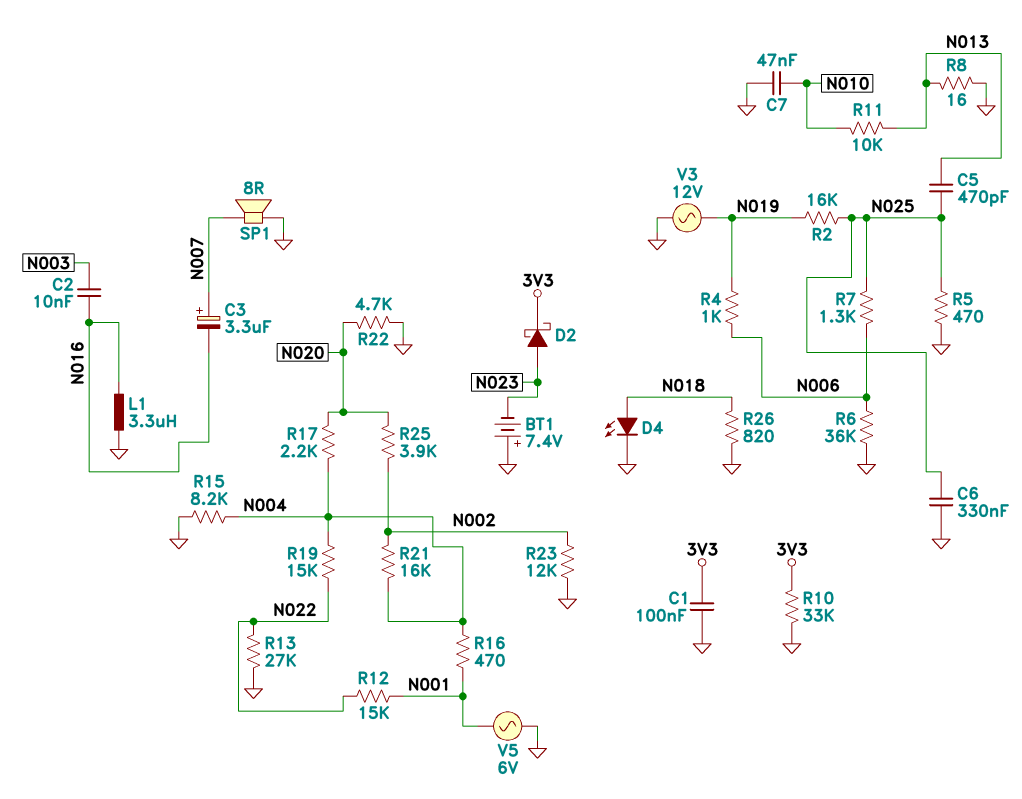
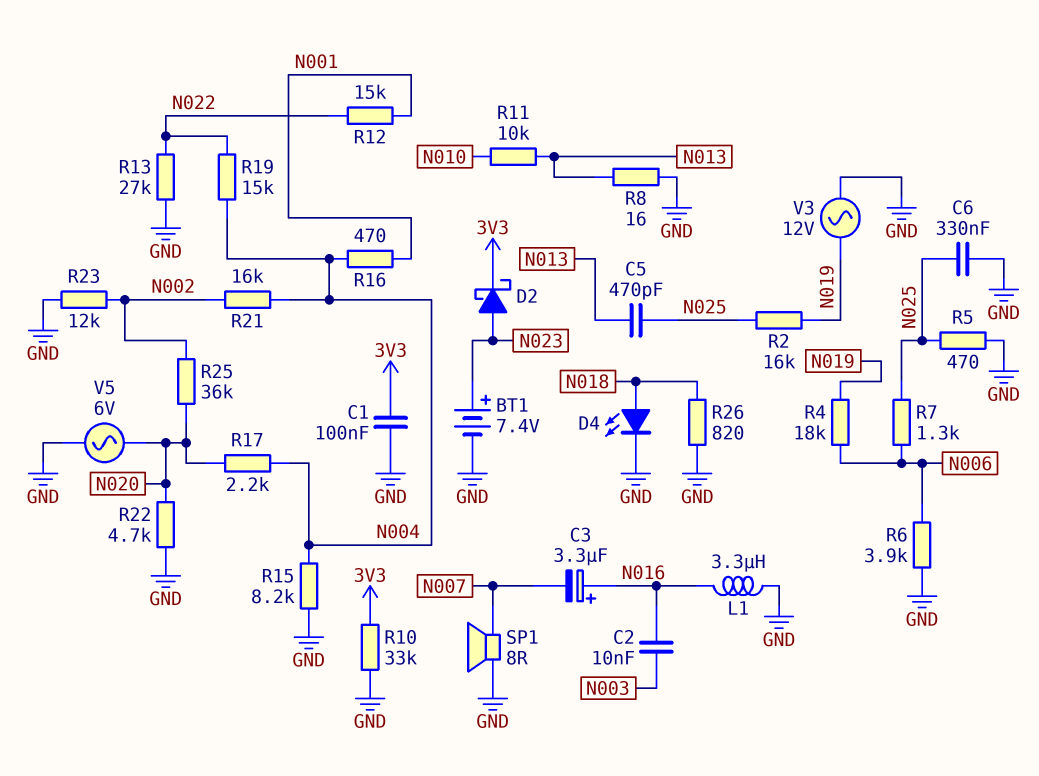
BT1: 7.4V (plus GND, minus N023) -> 7.4V (plus N023, minus GND)
C3: 3.3uF (plus N007, minus N016) -> 3.3uF (plus N016, minus N007)
C7: 47nF (GND, N010) -> none
R4: 1k (N006, N019) -> 18k (N006, N019)
R6: 36k (GND, N006) -> 3.9k (GND, N006)
R25: 3.9k (N002, N020) -> 36k (N002, N020)
V5: AC 6V (GND, N001) -> AC 6V (GND, N020)

